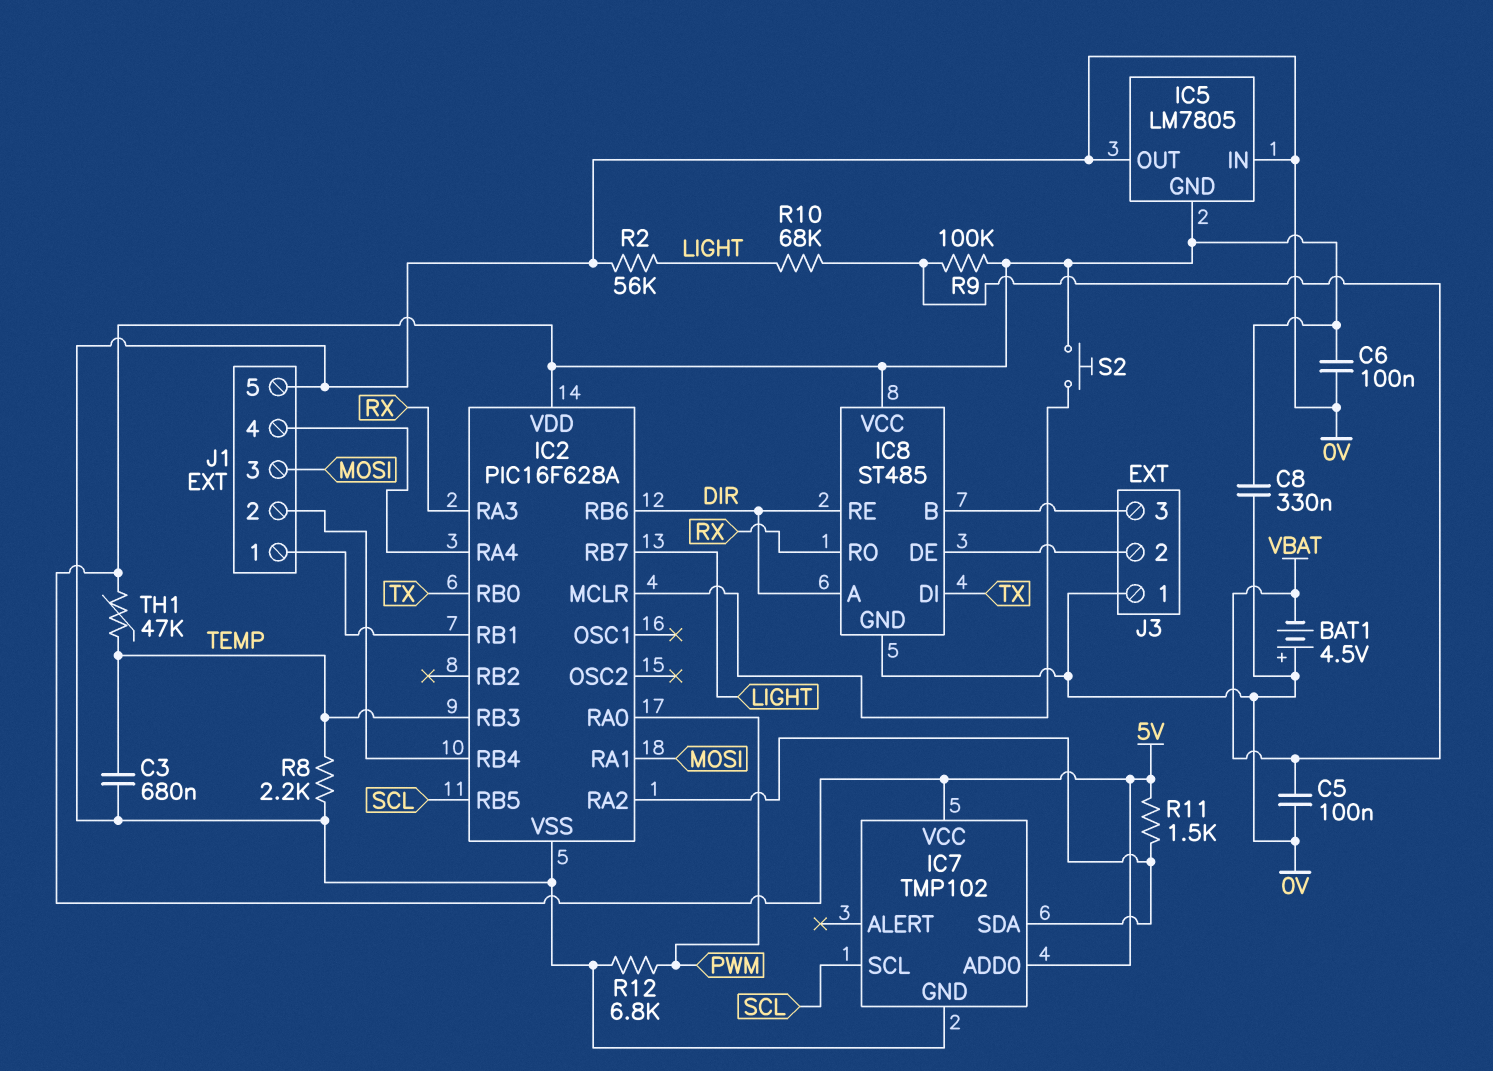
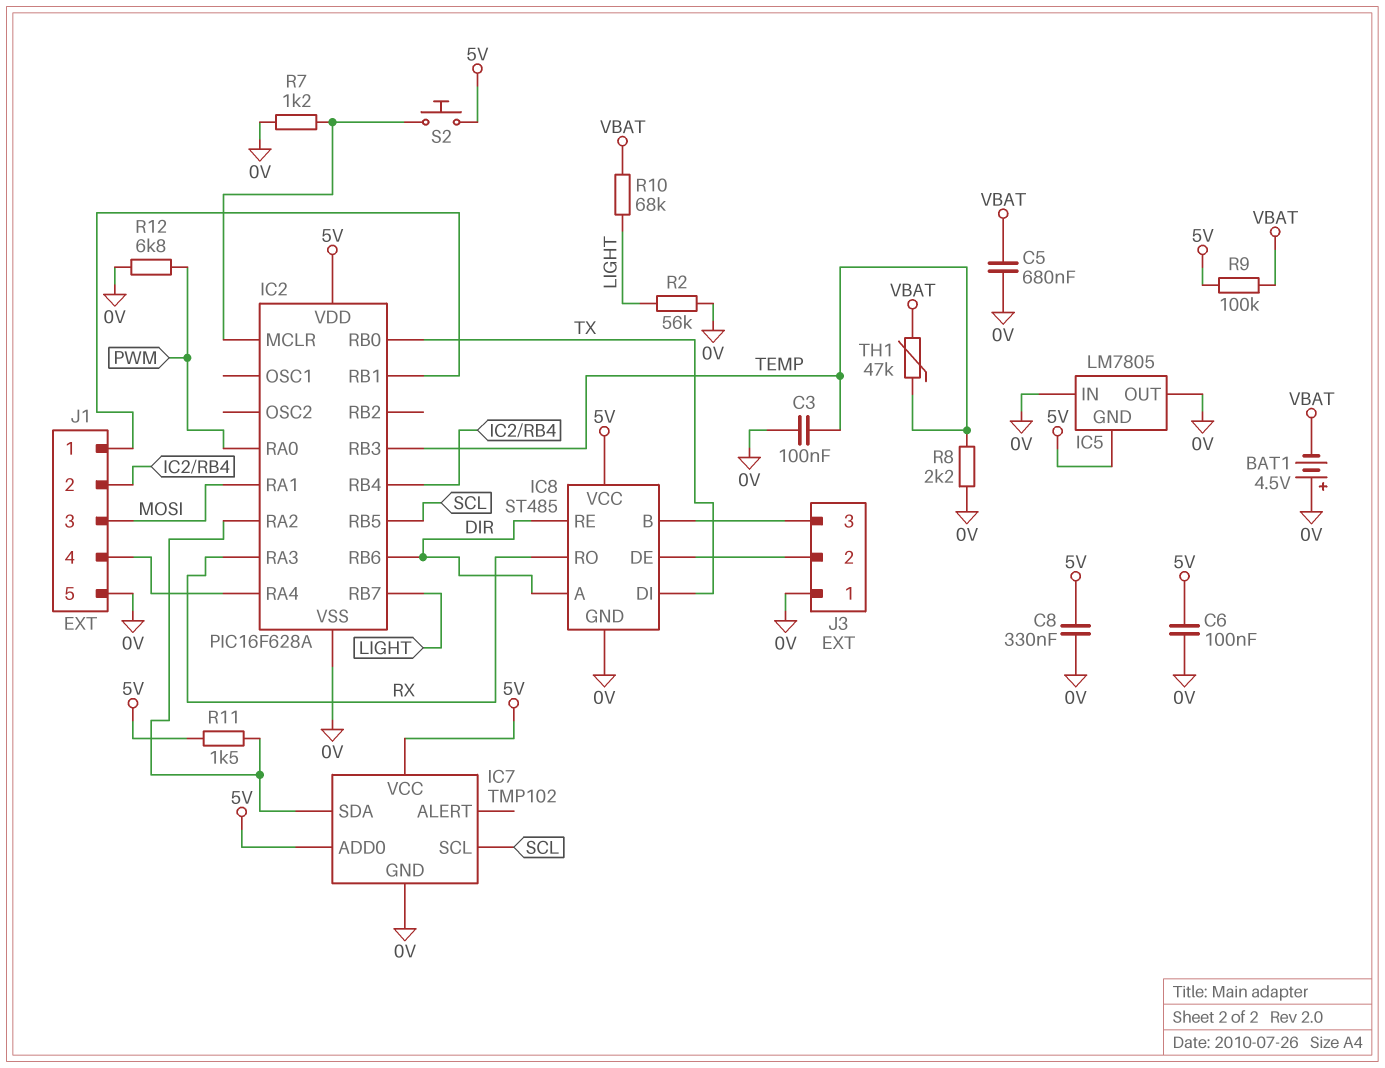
C3: 680nF (0V, TEMP) -> 100nF (0V, TEMP)
C5: 100nF (0V, VBAT) -> 680nF (0V, VBAT)
R7: none -> 1.2k (0V, IC2/MCLR)
TH1: 47k (5V, TEMP) -> 47k (TEMP, VBAT)

